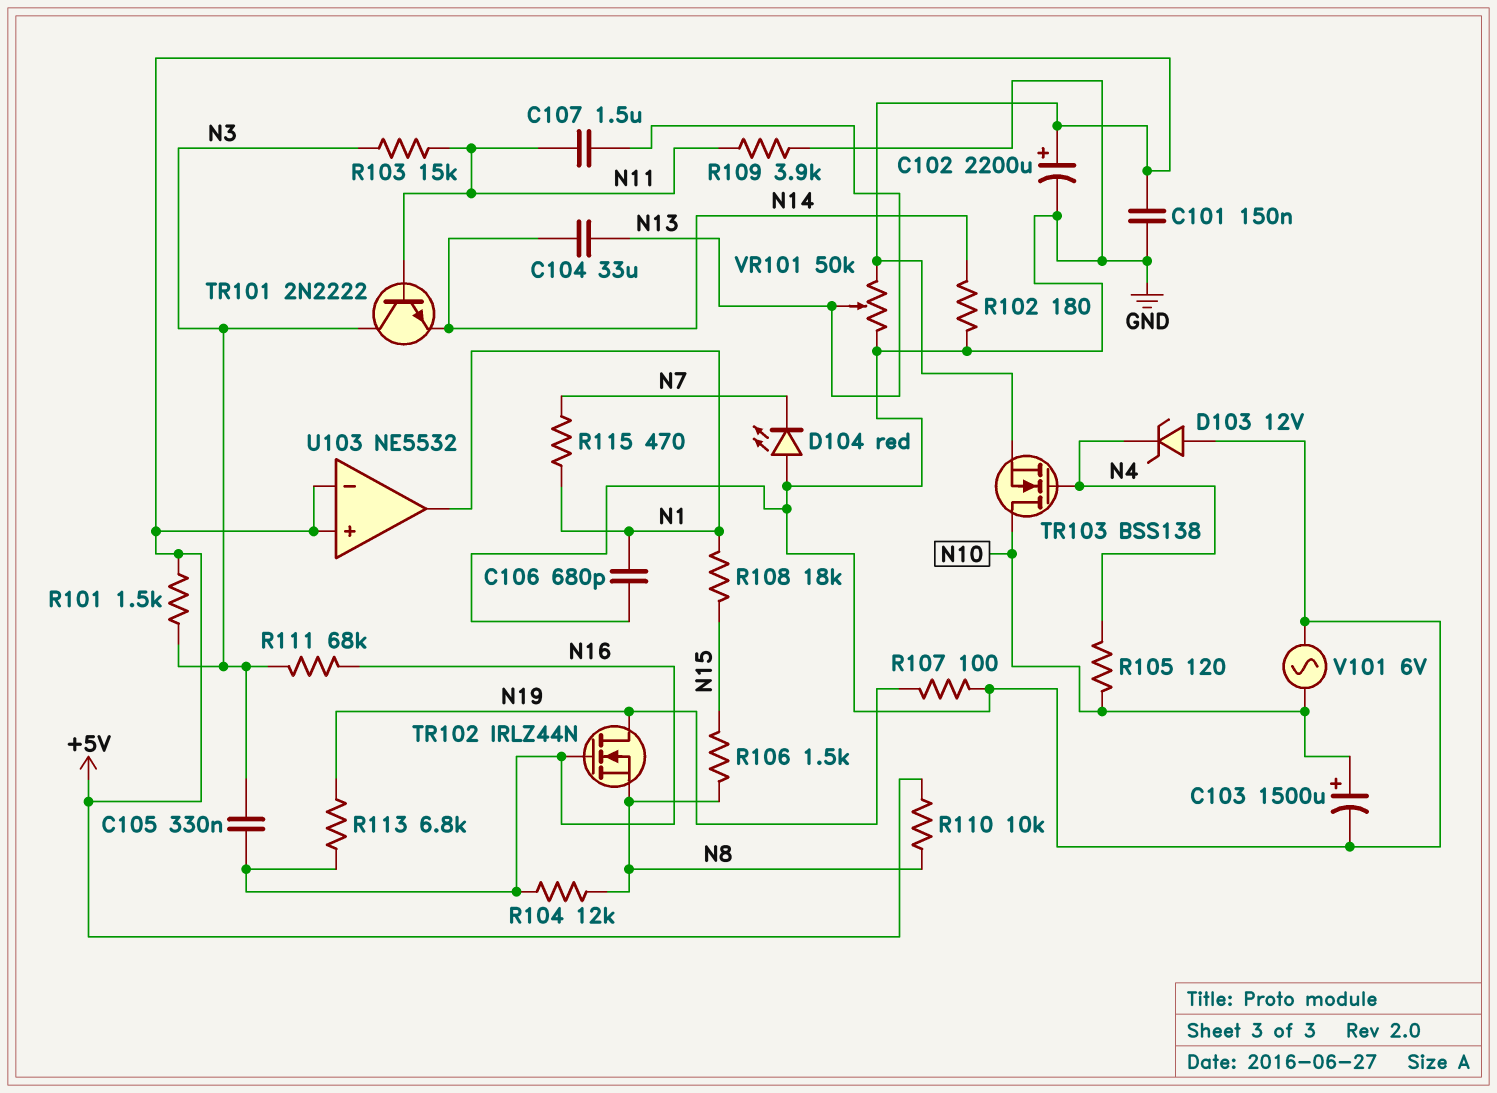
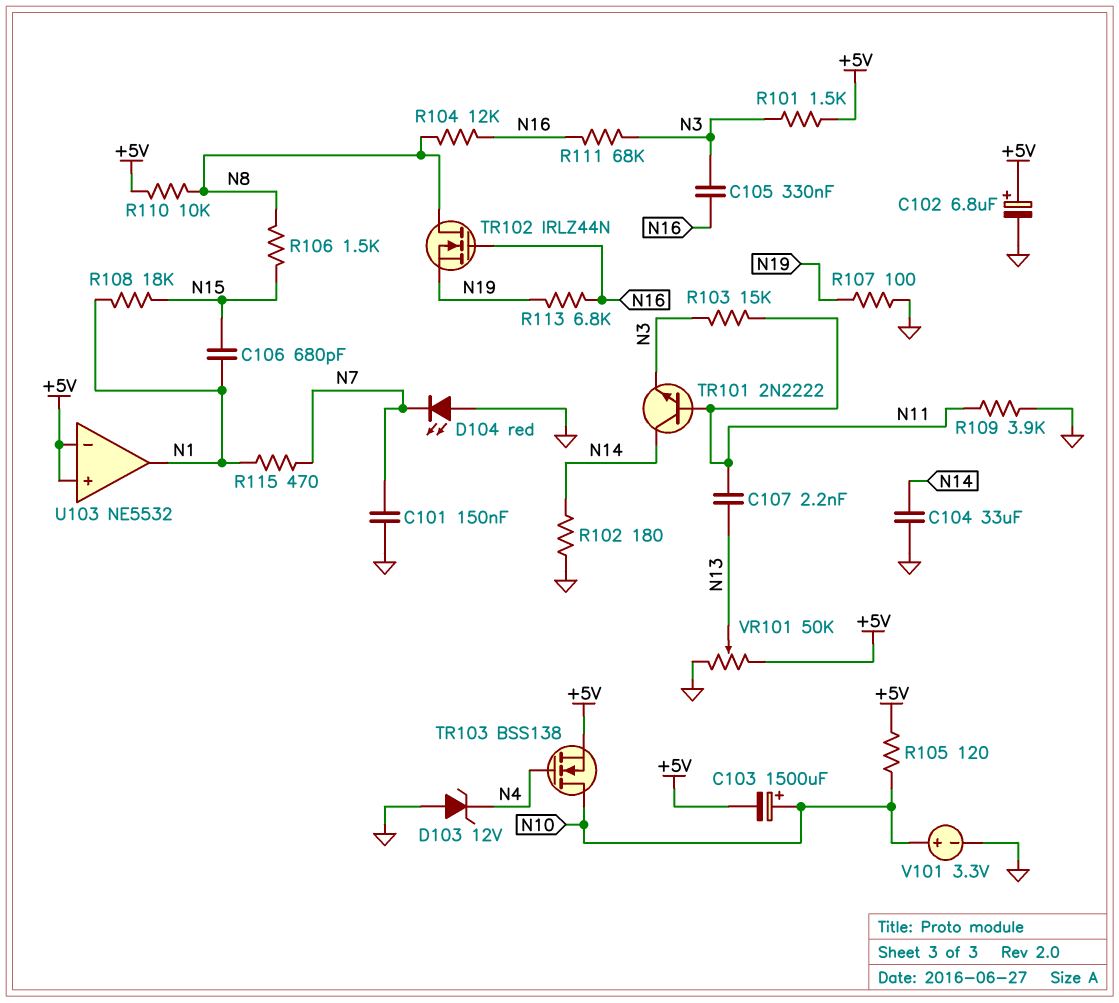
C101: 150nF (+5V, GND) -> 150nF (GND, N7)
C102: 2200uF (plus +5V, minus GND) -> 6.8uF (plus +5V, minus GND)
C103: 1500uF (plus N10, minus GND) -> 1500uF (plus N10, minus +5V)
C104: 33uF (N13, N14) -> 33uF (GND, N14)
C106: 680pF (GND, N1) -> 680pF (N1, N15)
C107: 1.5uF (N11, N13) -> 2.2nF (N11, N13)
R105: 120 (N4, N10) -> 120 (+5V, N10)
TR101: NPN 2N2222 (B N11, C N3, E N14) -> NPN 2N2222 (B N11, C N14, E N3)
TR102: NMOS IRLZ44N (G N16, D N19, S N8) -> NMOS IRLZ44N (G N16, D N8, S N19)
V101: AC 6V (GND, N10) -> 3.3V (plus N10, minus GND)

